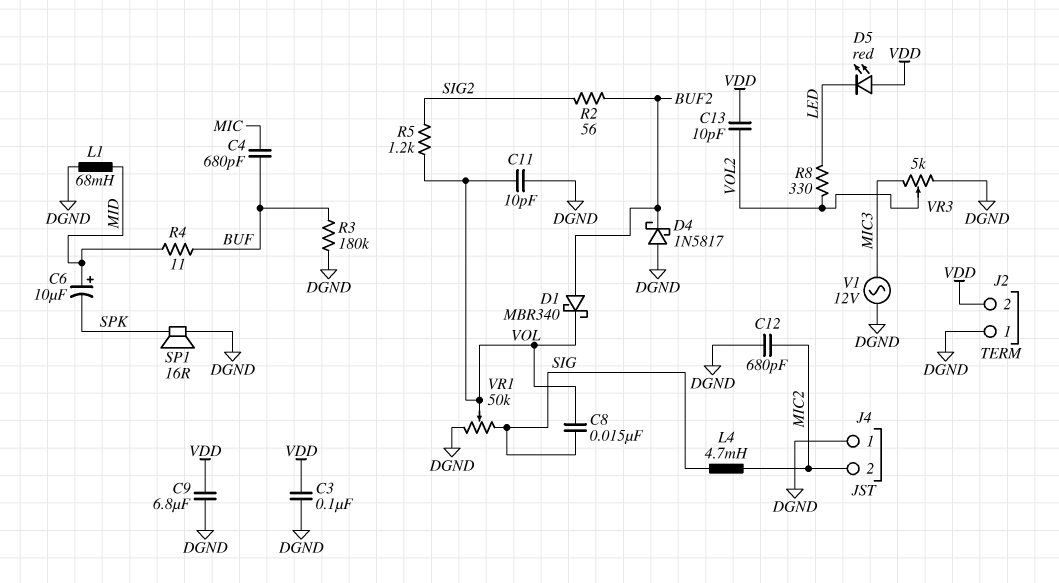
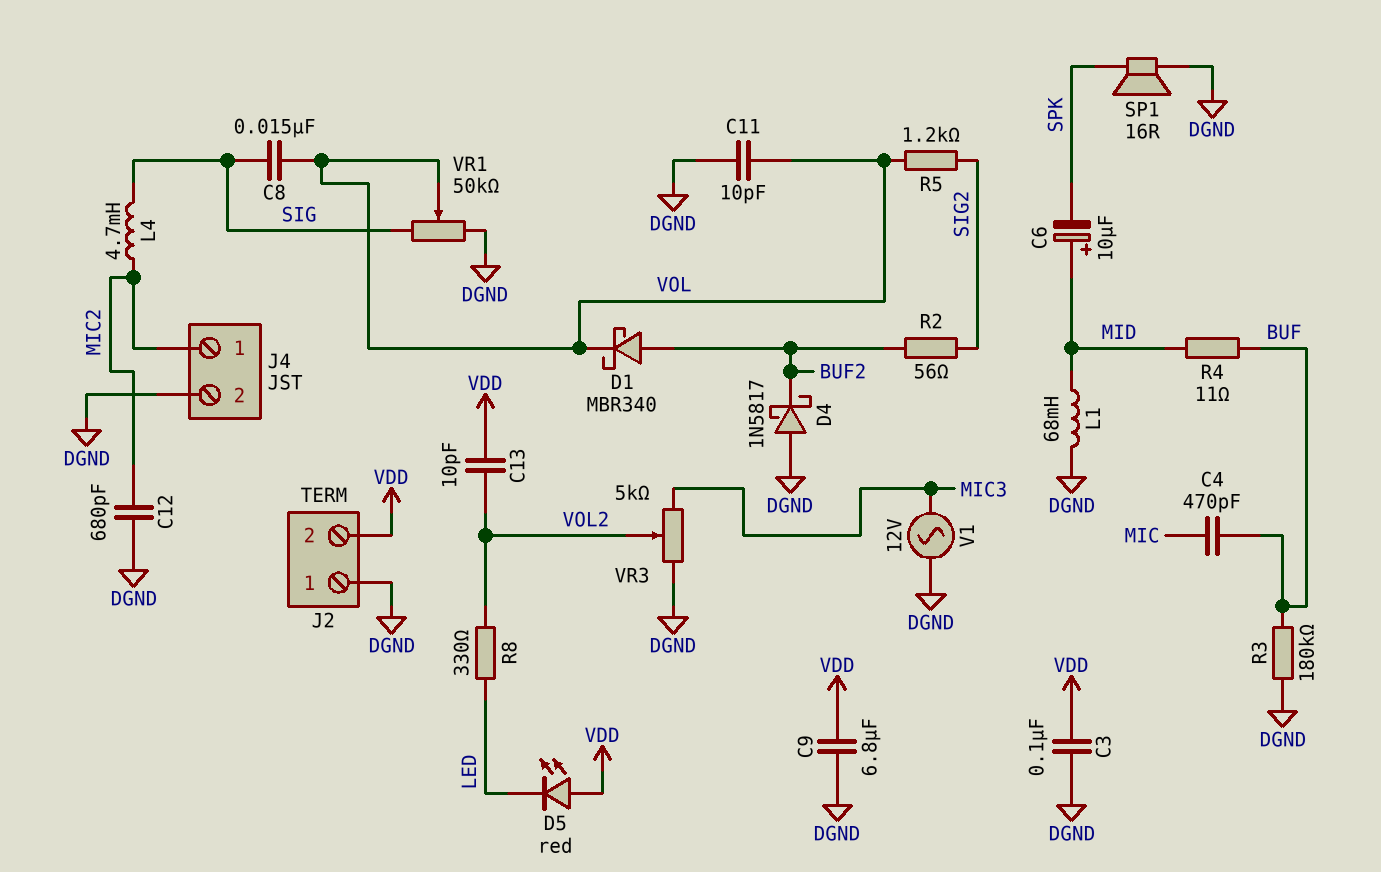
C4: 680pF (BUF, MIC) -> 470pF (BUF, MIC)
J4 pin 1: DGND -> MIC2
J4 pin 2: MIC2 -> DGND

